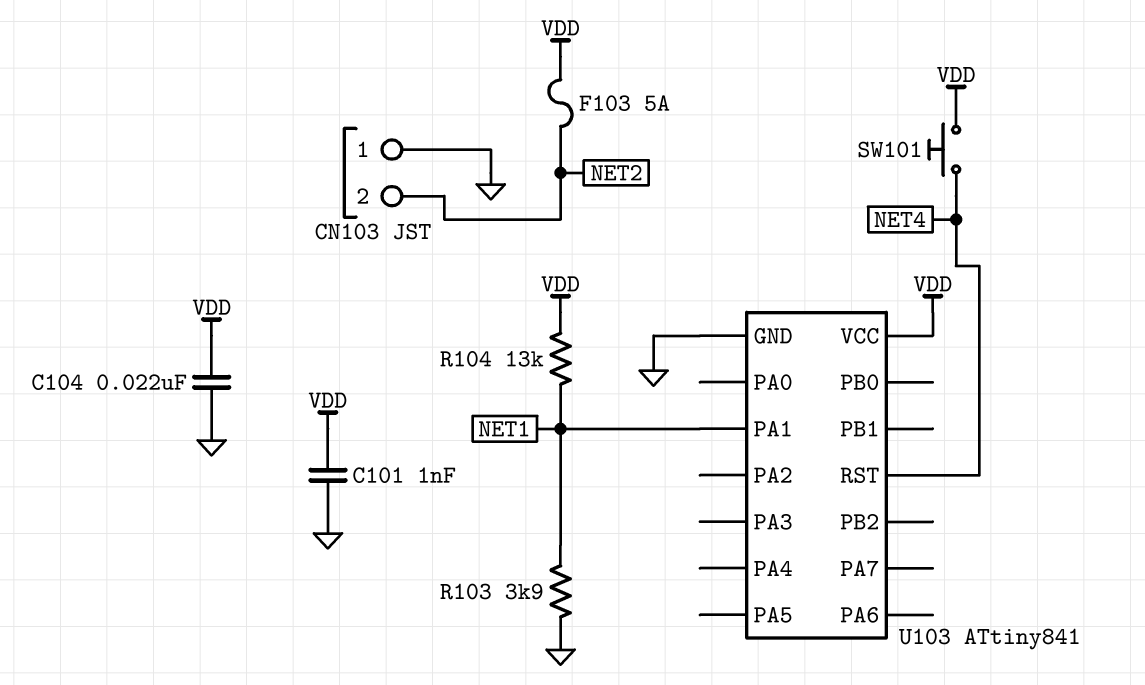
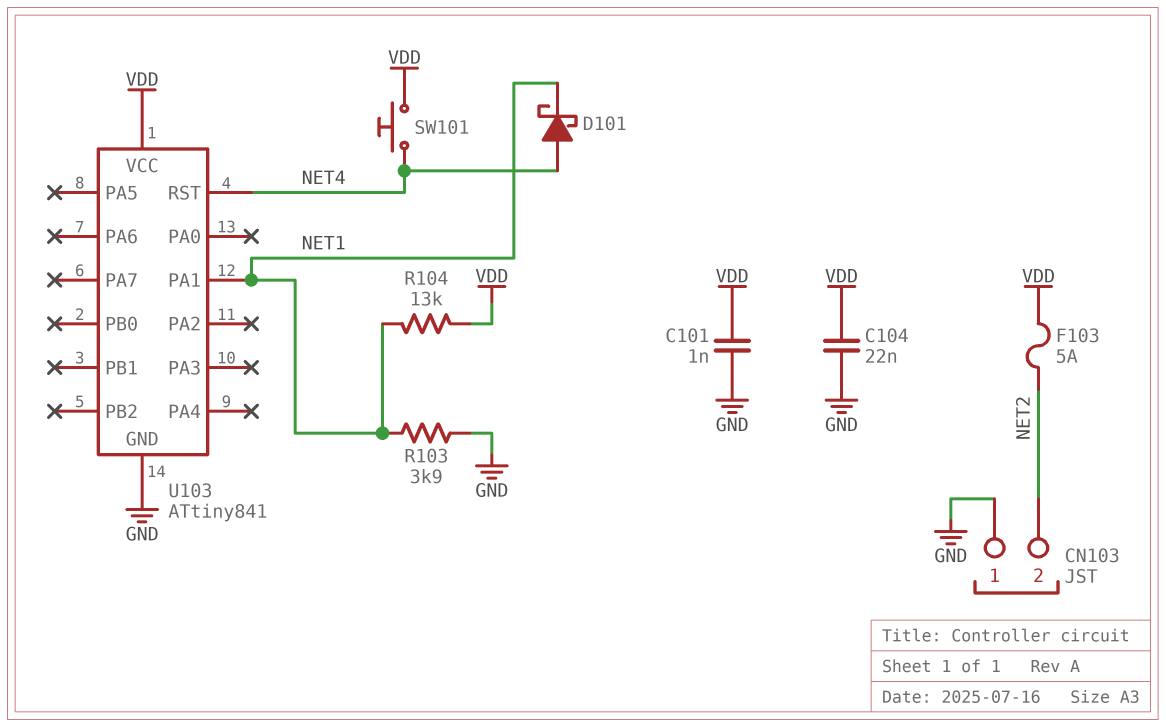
D101: none -> schottky (A NET4, K NET1)

